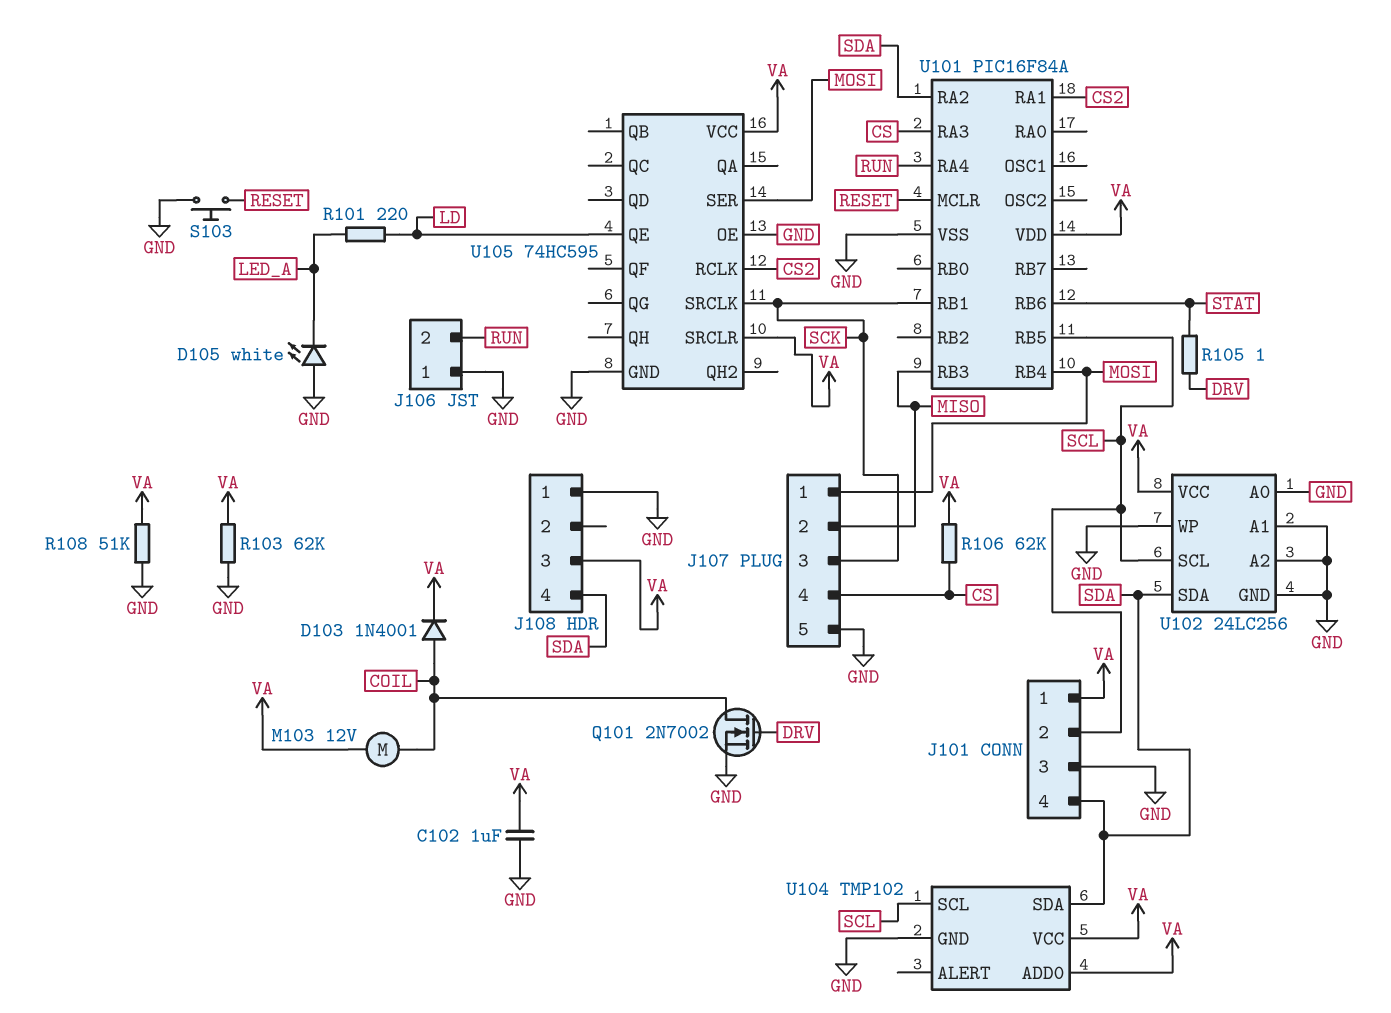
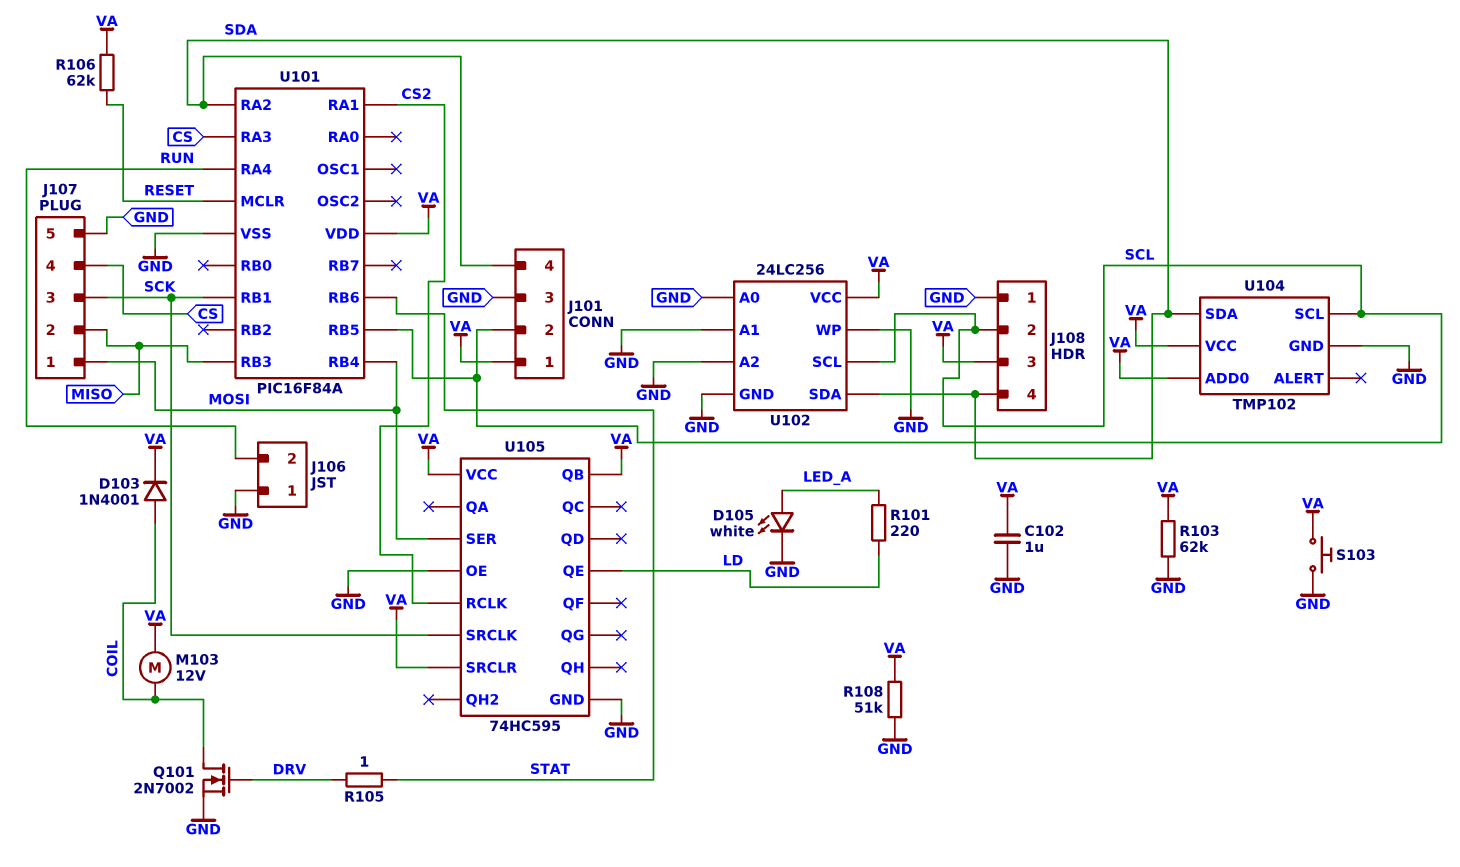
D105: LED white (A GND, K LED_A) -> LED white (A LED_A, K GND)
J108 pin 2: none -> SCL
R106: 62k (CS, VA) -> 62k (RESET, VA)
S103: button (GND, RESET) -> button (GND, VA)
U105 pin QB: none -> VA

